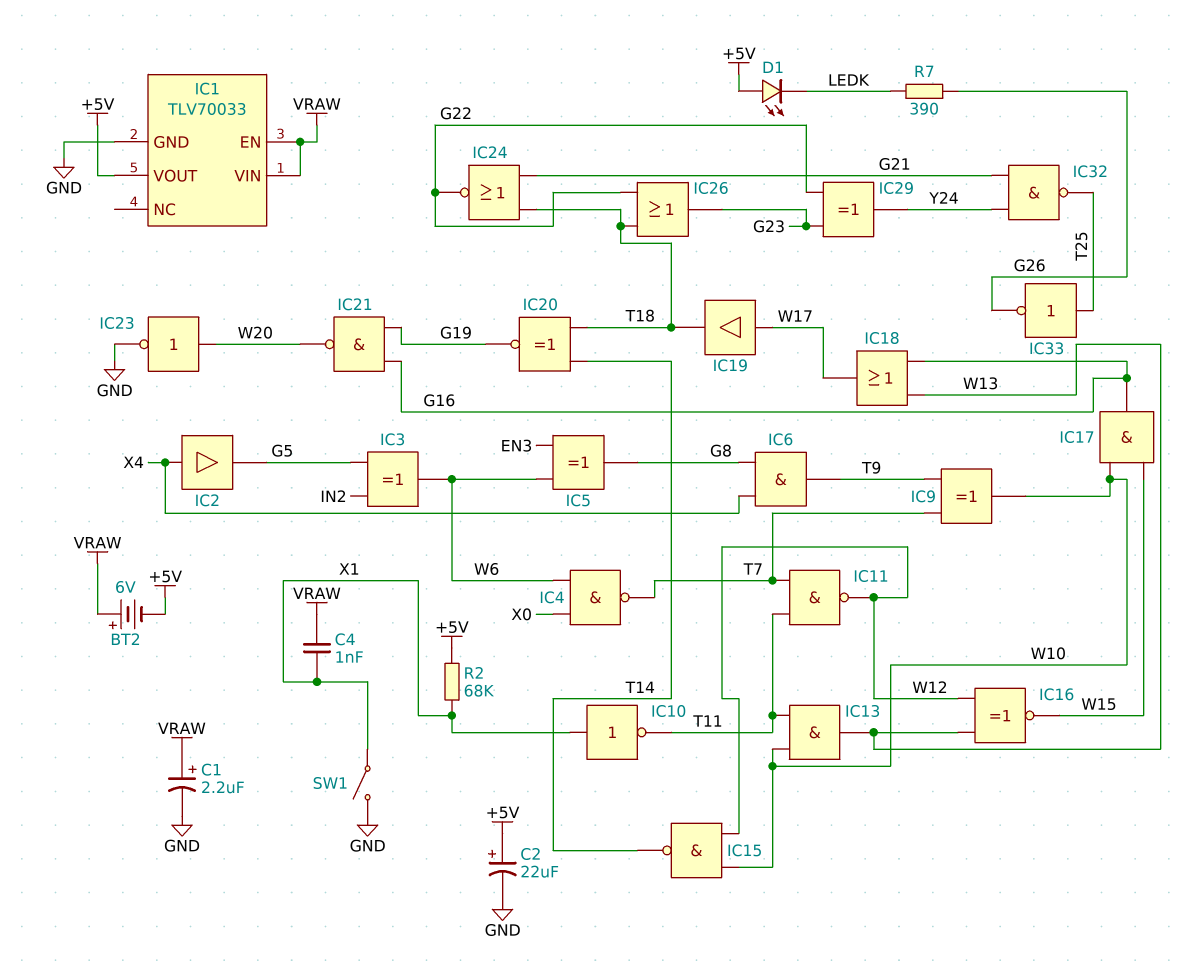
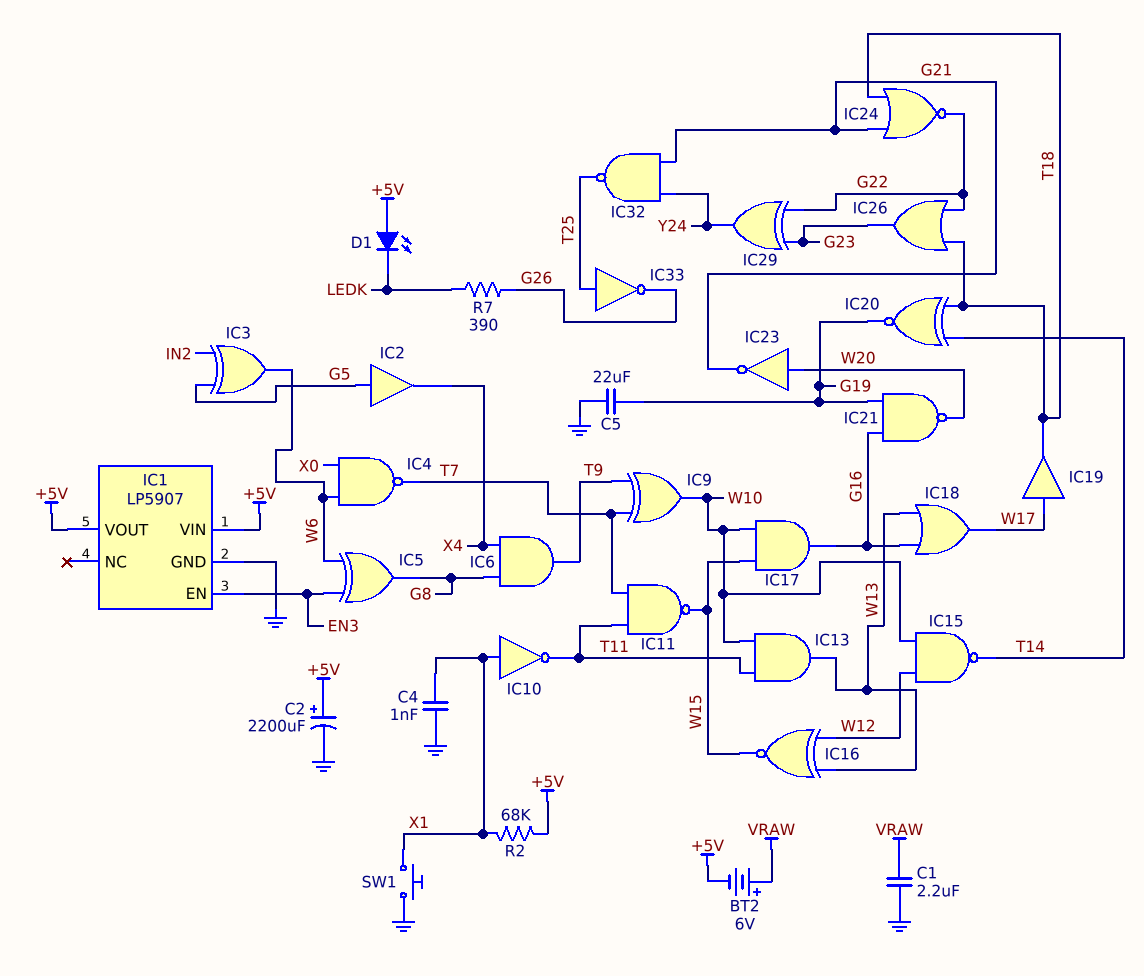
C1: 2.2uF (plus VRAW, minus GND) -> 2.2uF (GND, VRAW)
C2: 22uF (plus +5V, minus GND) -> 2200uF (plus +5V, minus GND)
C4: 1nF (VRAW, X1) -> 1nF (GND, X1)
C5: none -> 22uF (G19, GND)
IC1: TLV70033 -> LP5907
IC1 pin EN: VRAW -> EN3
IC1 pin VIN: VRAW -> +5V
IC2: buffer (in X4, out G5) -> buffer (in G5, out X4)
IC11: NAND (in T7, in T11, out W12) -> NAND (in T7, in T11, out W15)
IC23: NOT (in W20, out GND) -> NOT (in W20, out G21)
SW1: switch (GND, X1) -> button (GND, X1)

